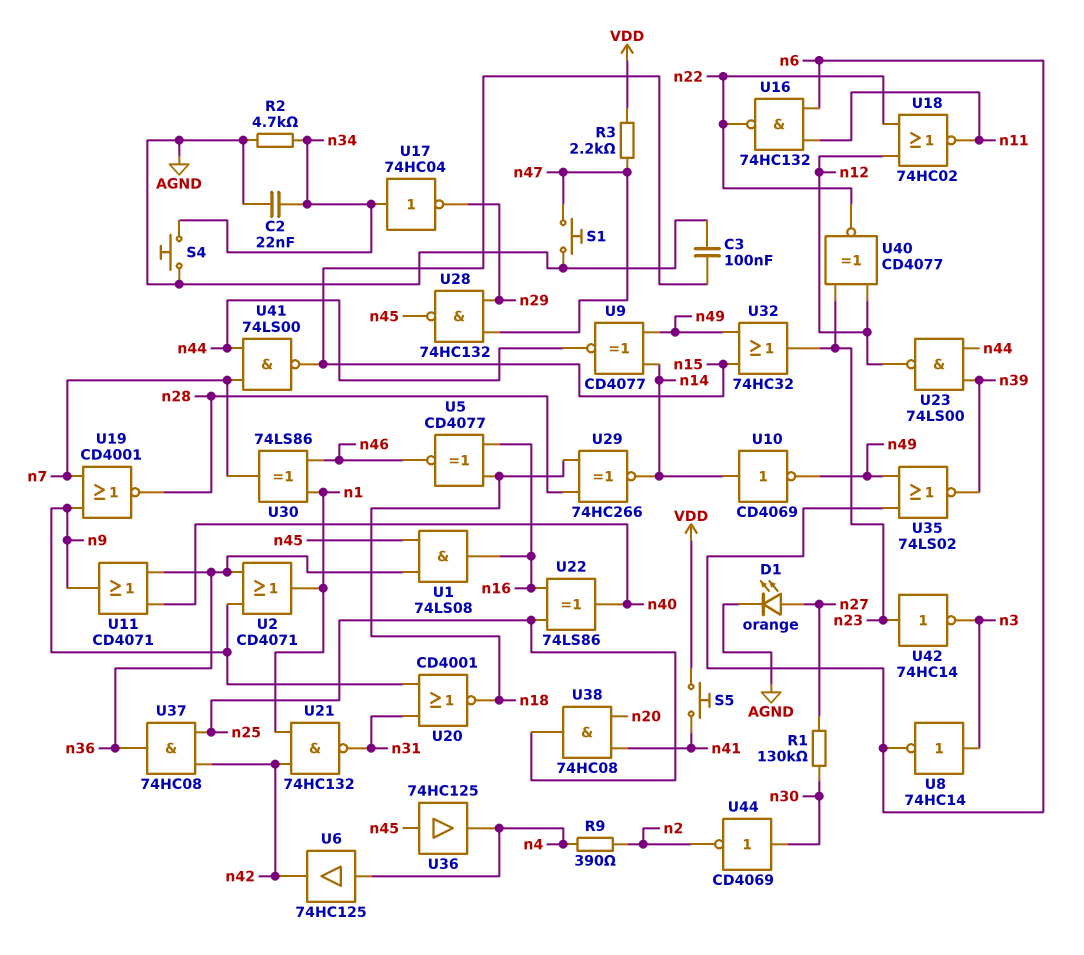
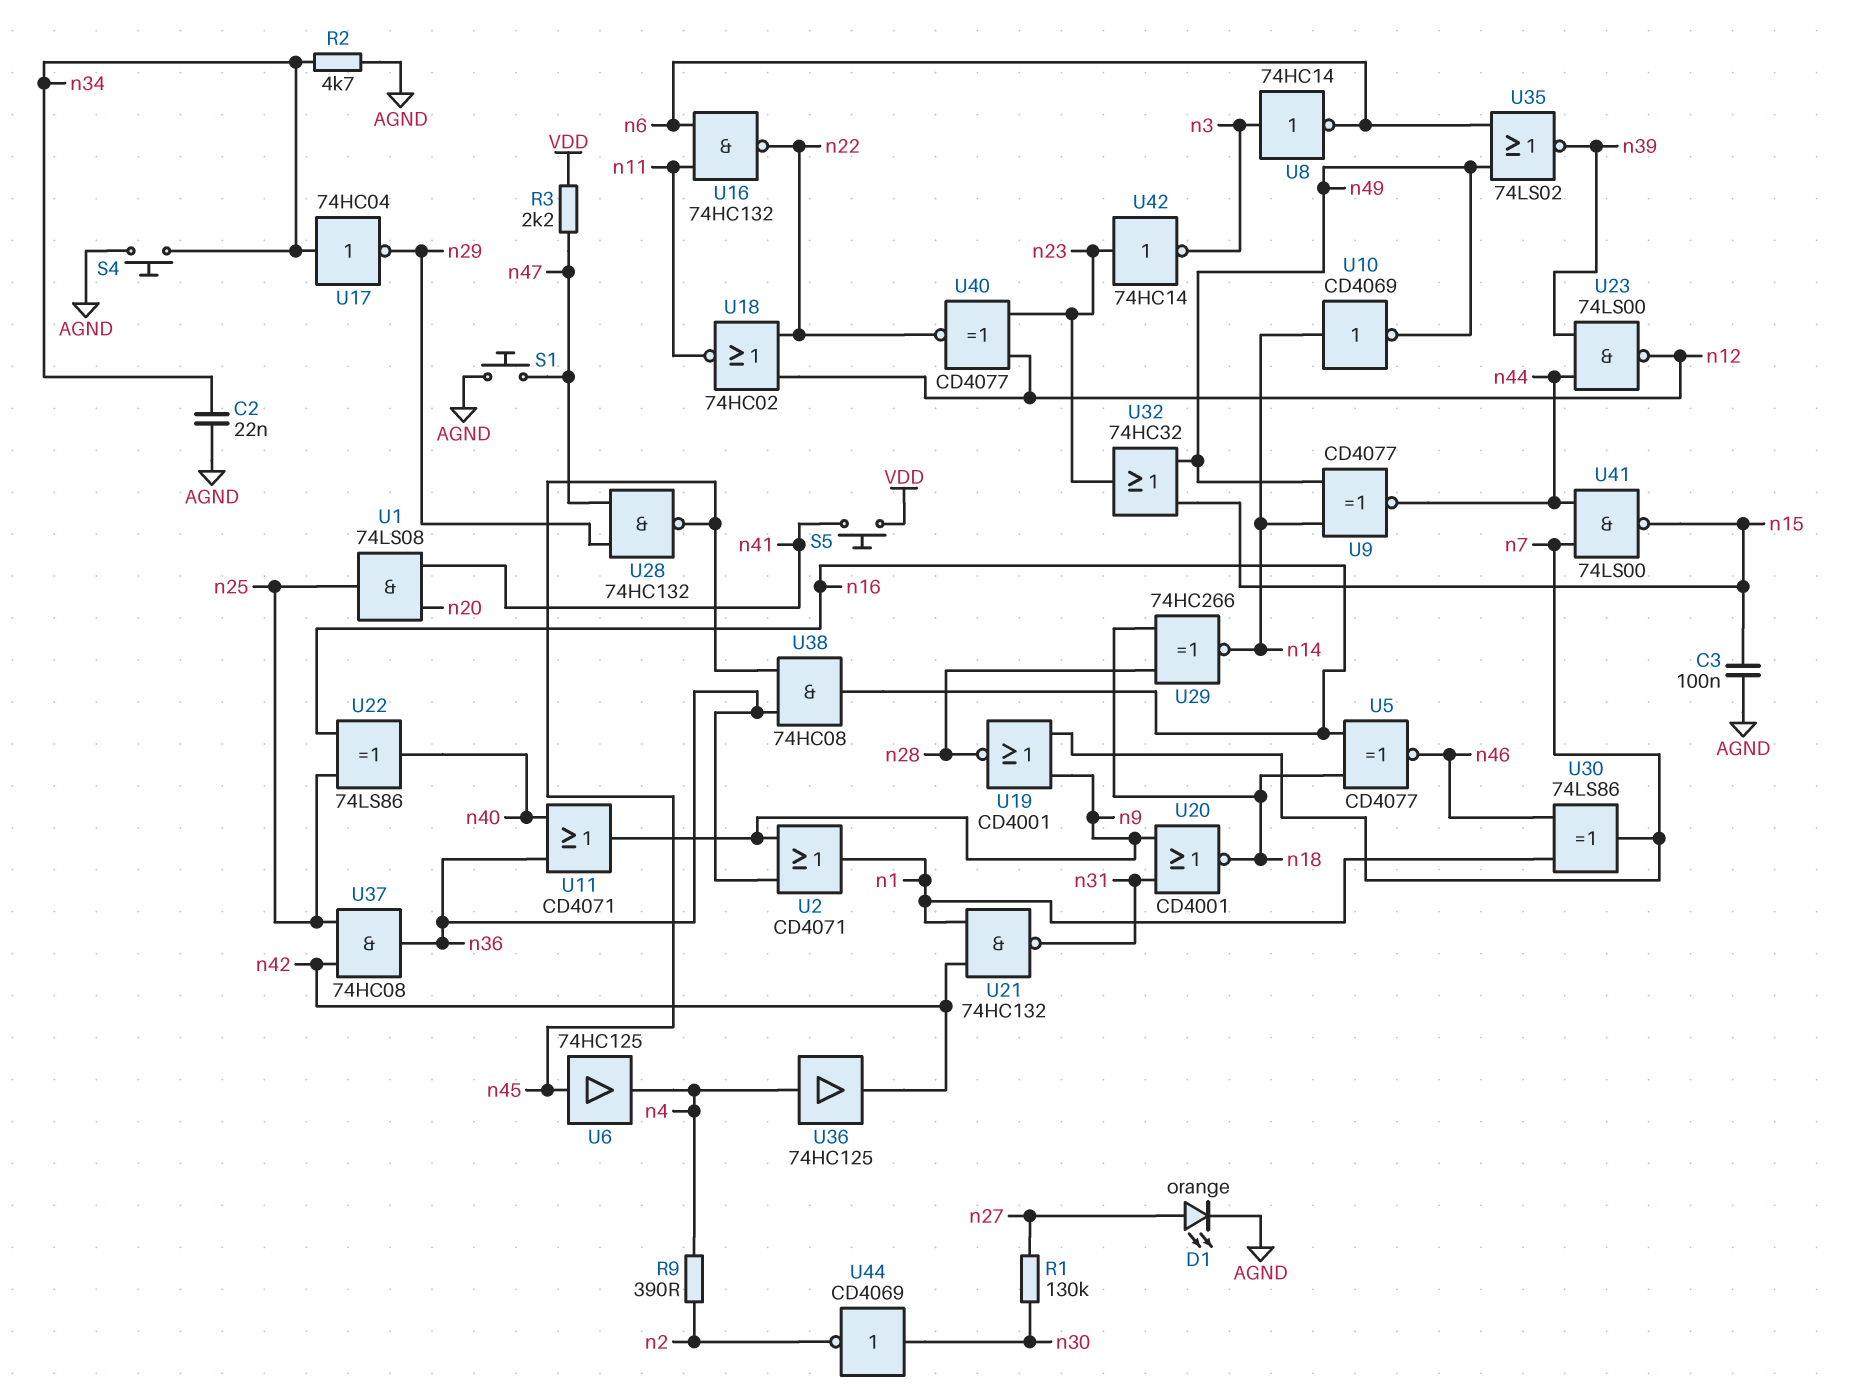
U1: AND 74LS08 (in n36, in n45, out n16) -> AND 74LS08 (in n20, in n41, out n25)
U6: buffer 74HC125 (in n4, out n42) -> buffer 74HC125 (in n45, out n4)
U36: buffer 74HC125 (in n45, out n4) -> buffer 74HC125 (in n4, out n42)
U38: AND 74HC08 (in n20, in n41, out n25) -> AND 74HC08 (in n36, in n45, out n16)

